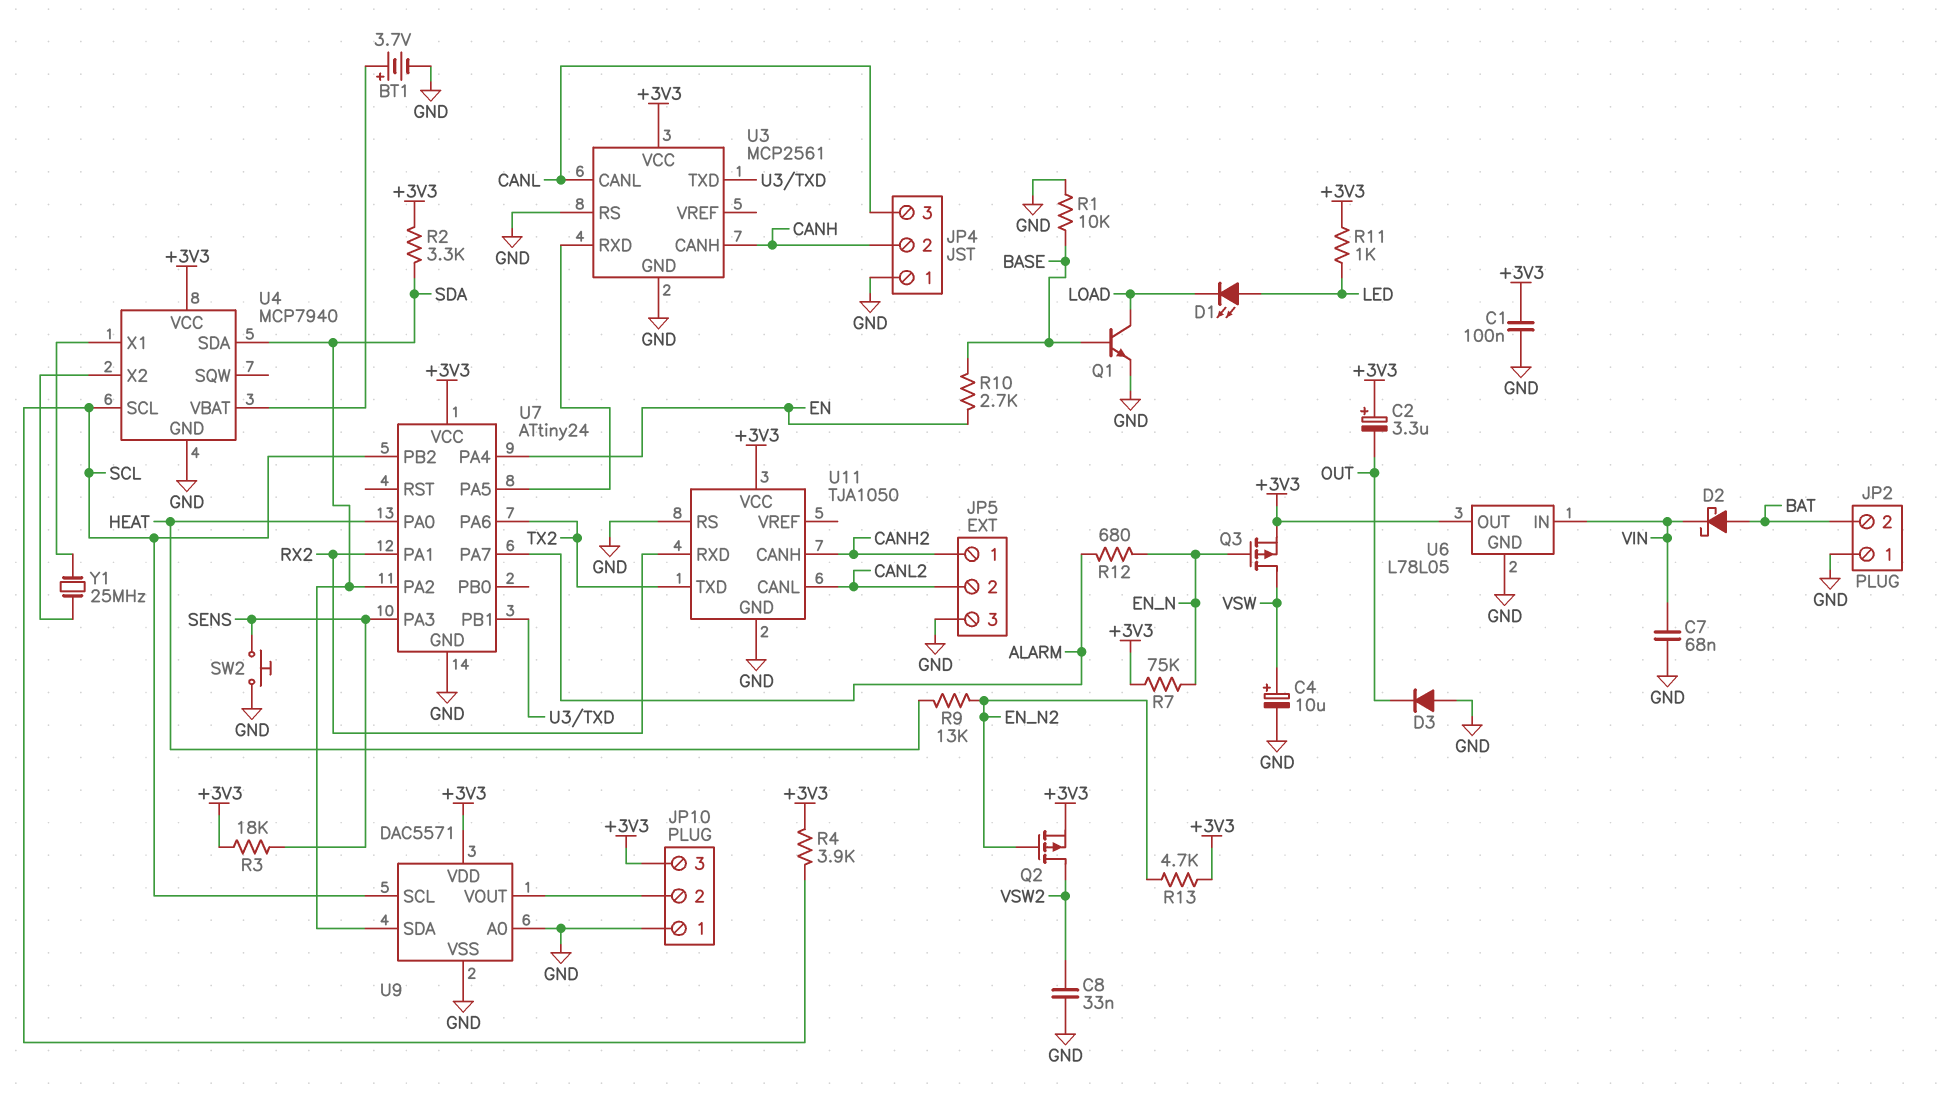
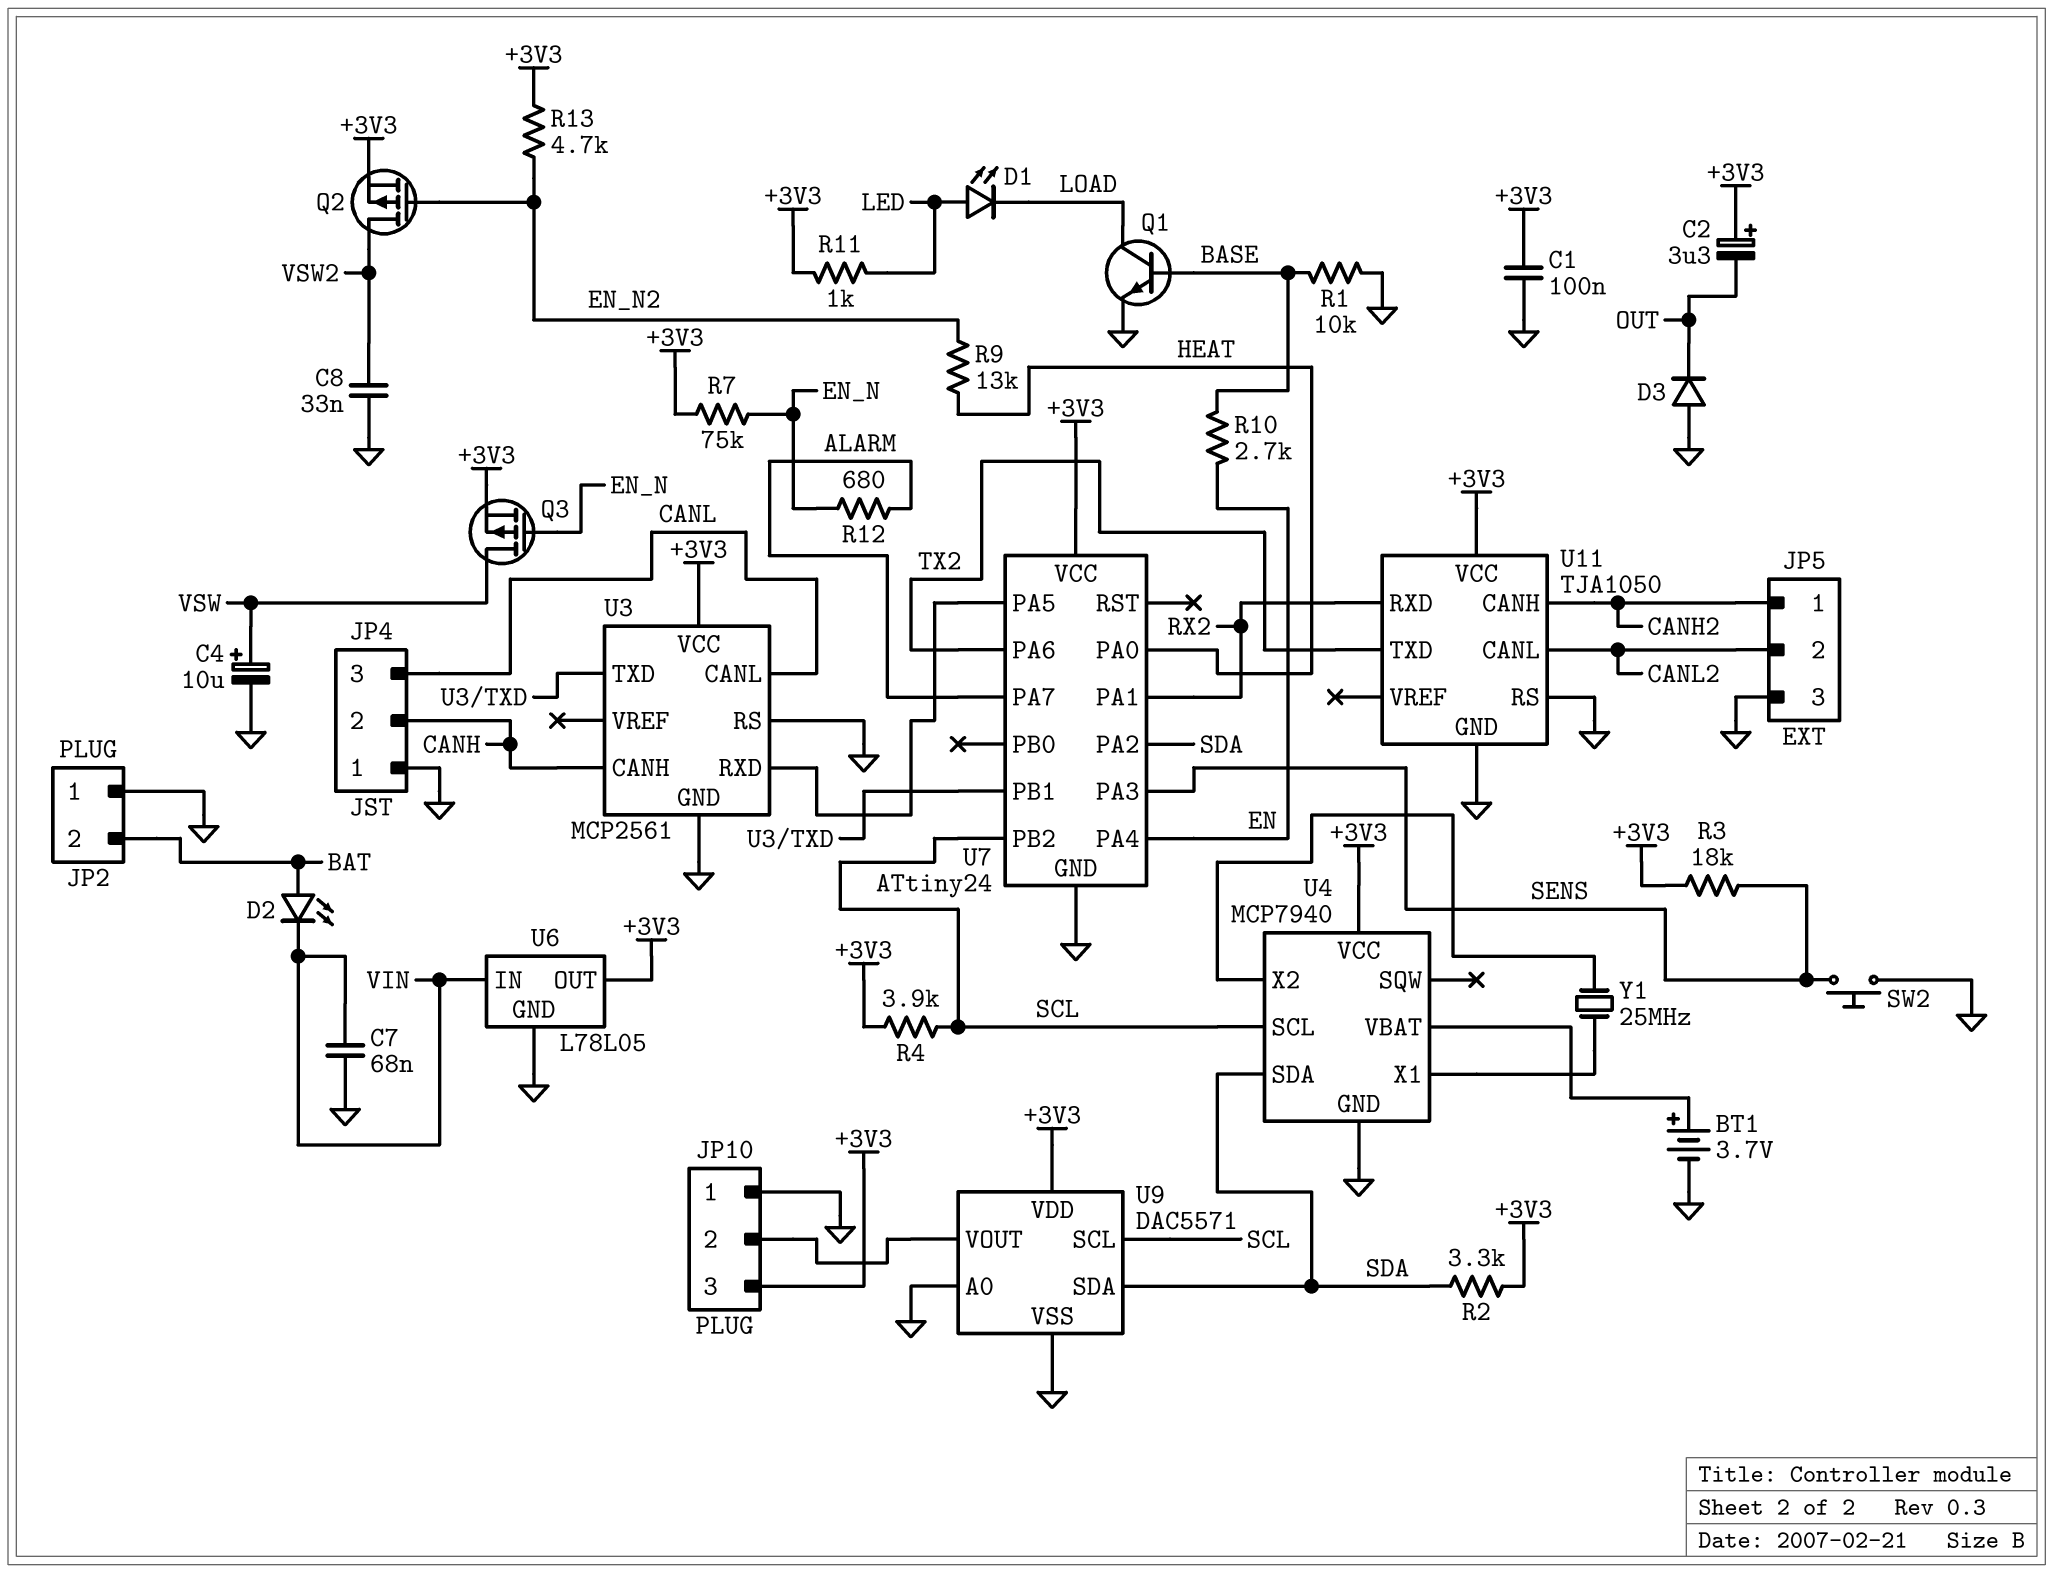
D2: schottky (A BAT, K VIN) -> LED (A BAT, K VIN)

